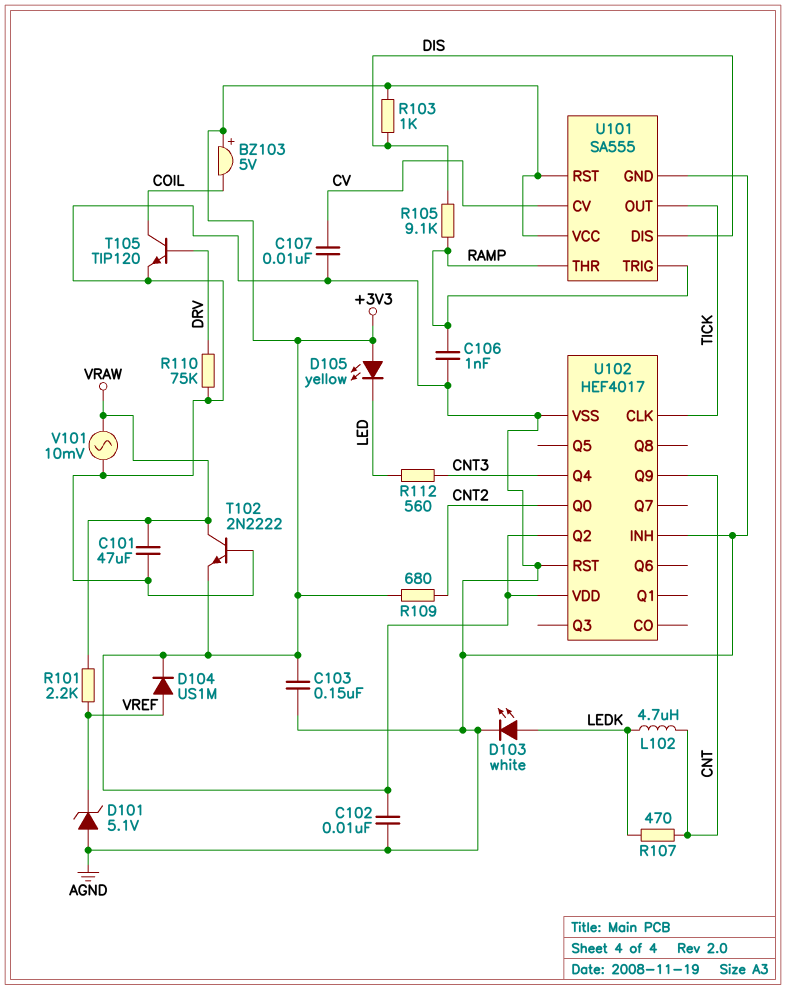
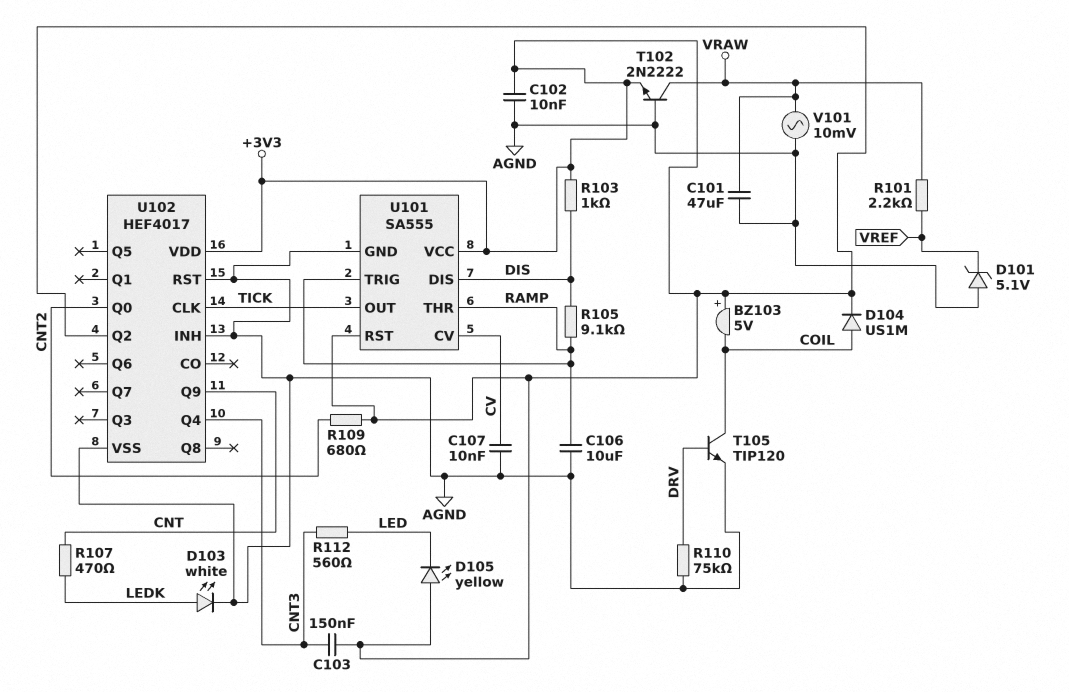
C103: 150nF (+3V3, AGND) -> 150nF (+3V3, CNT3)
C106: 1nF (AGND, RAMP) -> 10uF (AGND, RAMP)
D104: diode US1M (A VREF, K +3V3) -> diode US1M (A COIL, K +3V3)
L102: 4.7uH (CNT, LEDK) -> none

